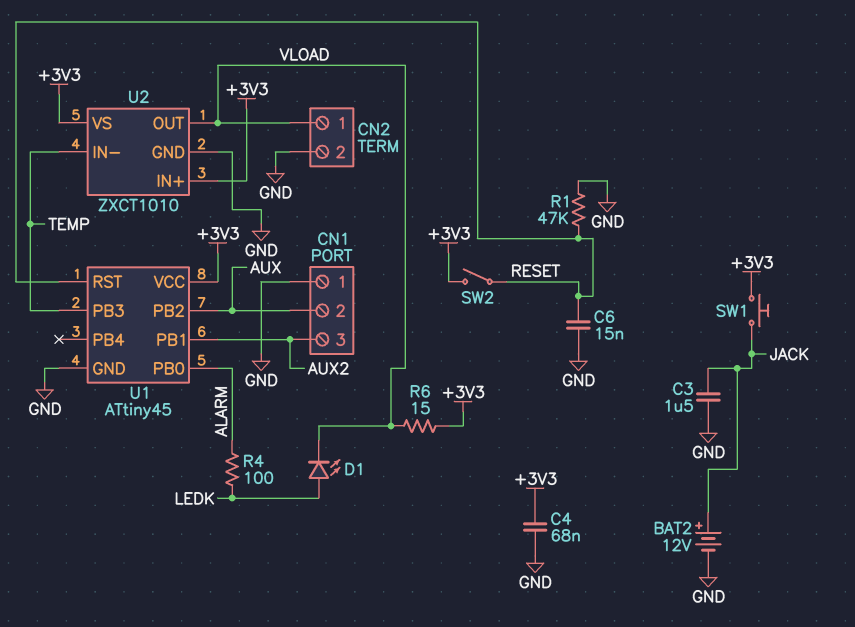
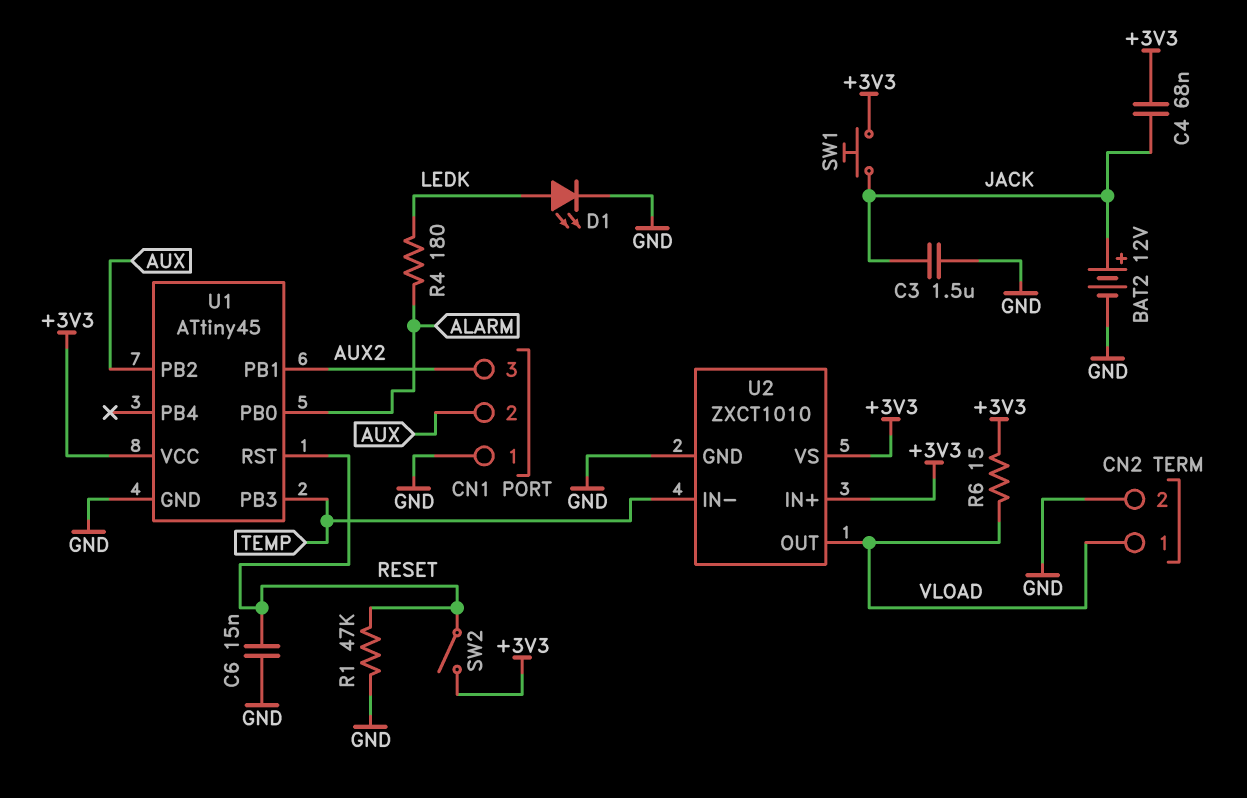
C4: 68nF (+3V3, GND) -> 68nF (+3V3, JACK)
D1: LED (A LEDK, K VLOAD) -> LED (A LEDK, K GND)
R4: 100 (ALARM, LEDK) -> 180 (ALARM, LEDK)

